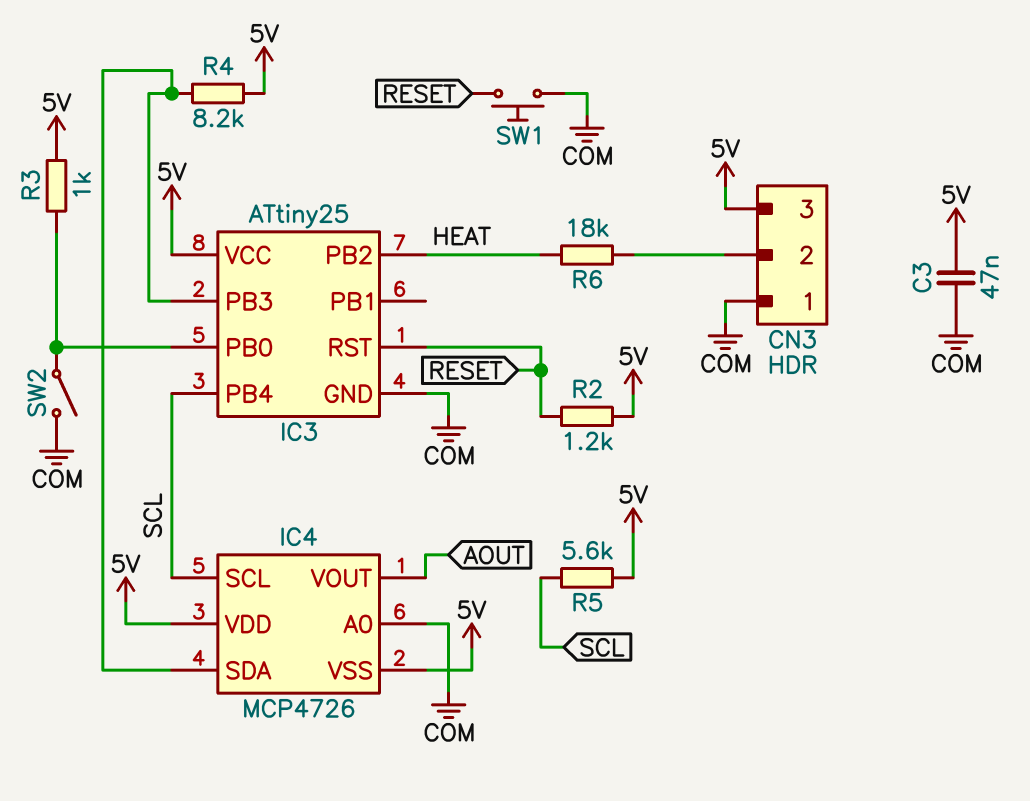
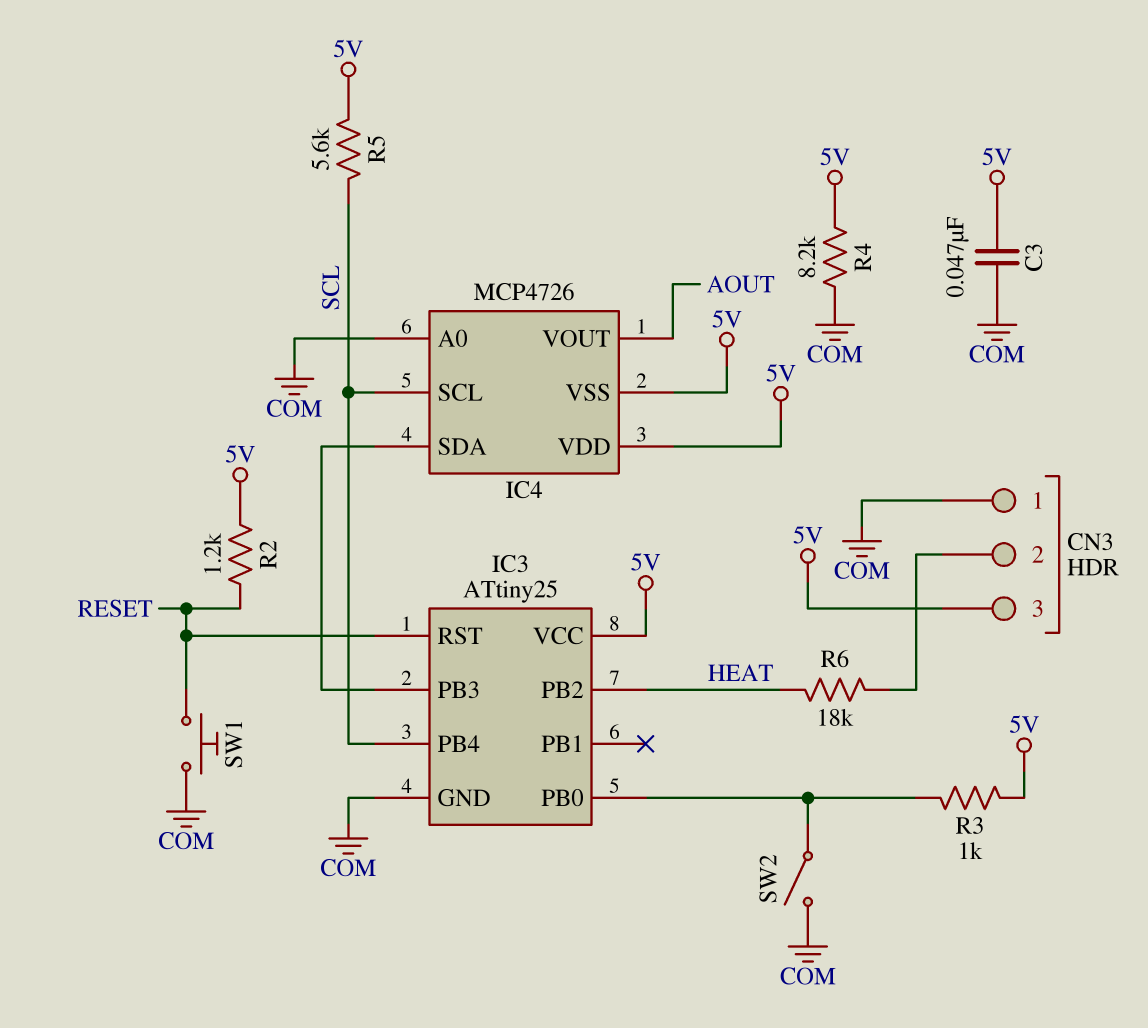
R4: 8.2k (5V, IC3/PB3) -> 8.2k (5V, COM)

